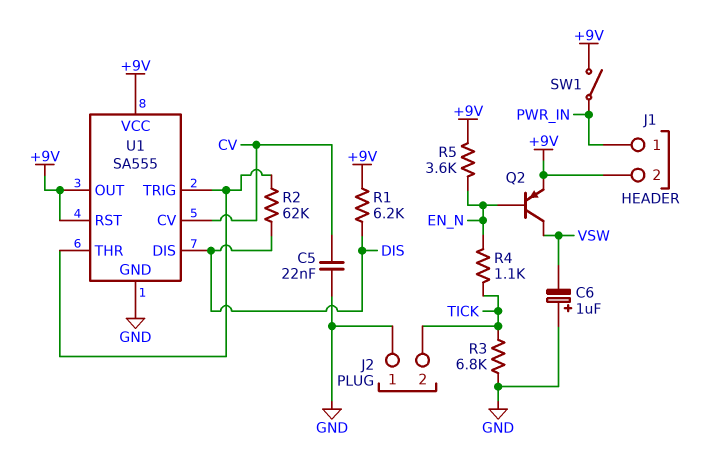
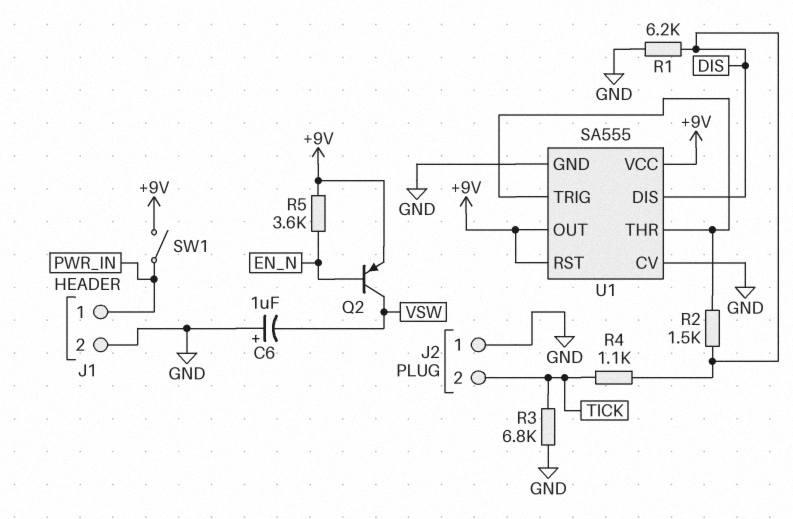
C5: 22nF (CV, GND) -> none
J1 pin 2: +9V -> GND
R1: 6.2k (+9V, DIS) -> 6.2k (DIS, GND)
R2: 62k (DIS, U1/THR) -> 1.5k (DIS, U1/THR)
R4: 1.1k (EN_N, TICK) -> 1.1k (DIS, TICK)
U1 pin CV: CV -> GND

